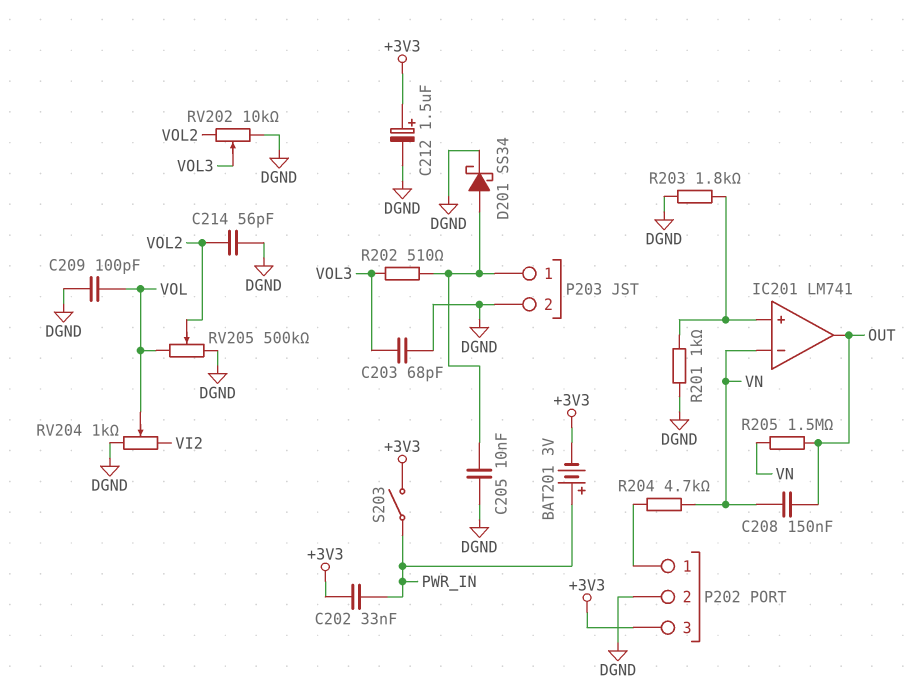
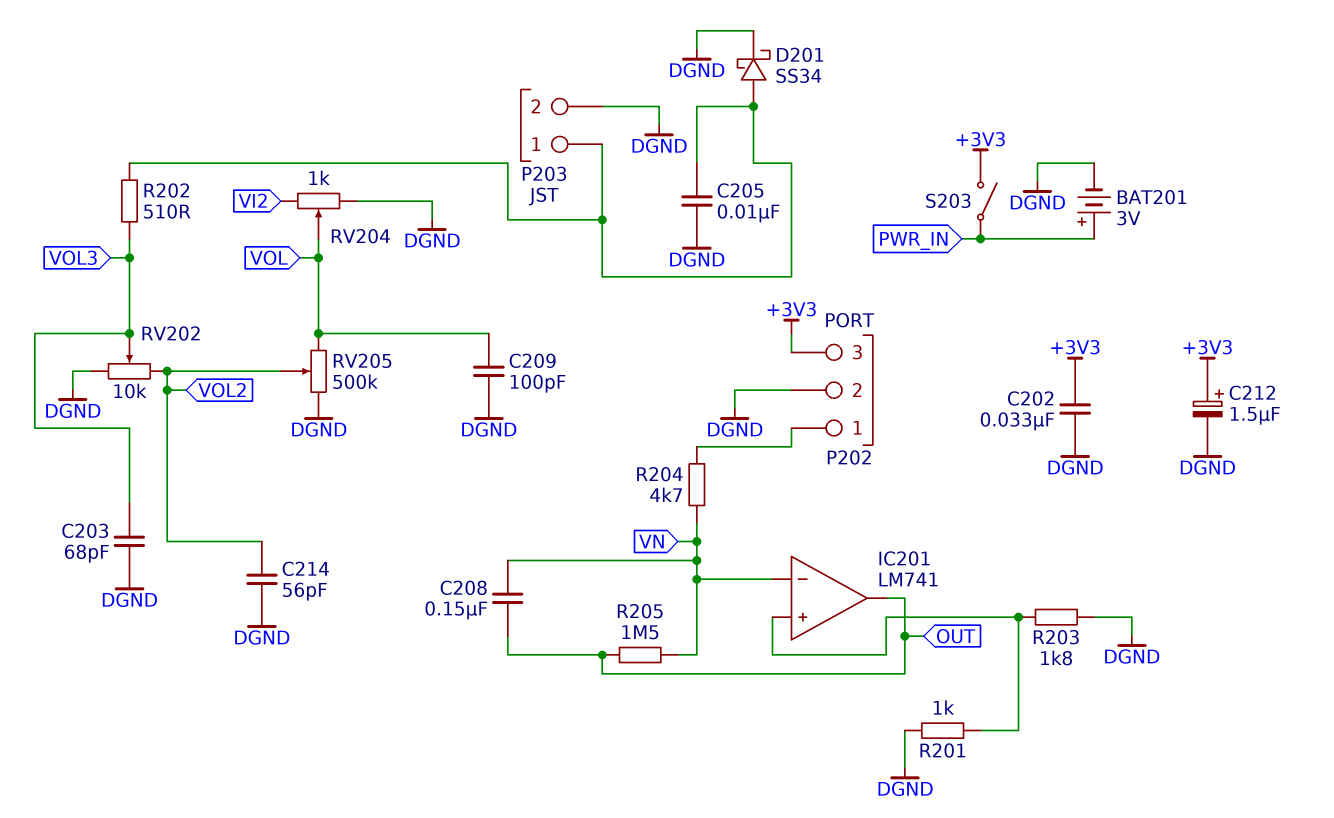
BAT201: 3V (plus PWR_IN, minus +3V3) -> 3V (plus PWR_IN, minus DGND)
C202: 33nF (+3V3, PWR_IN) -> 33nF (+3V3, DGND)

